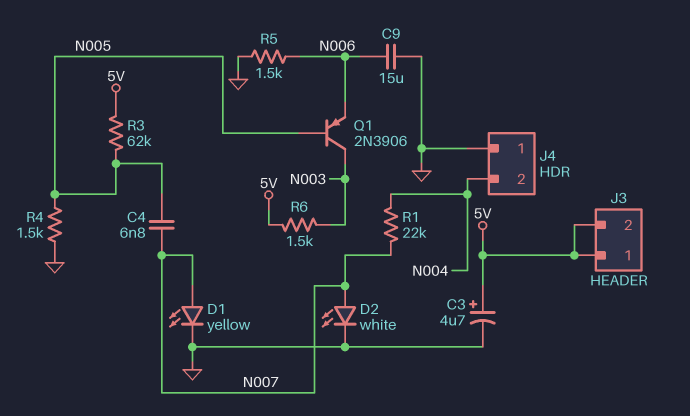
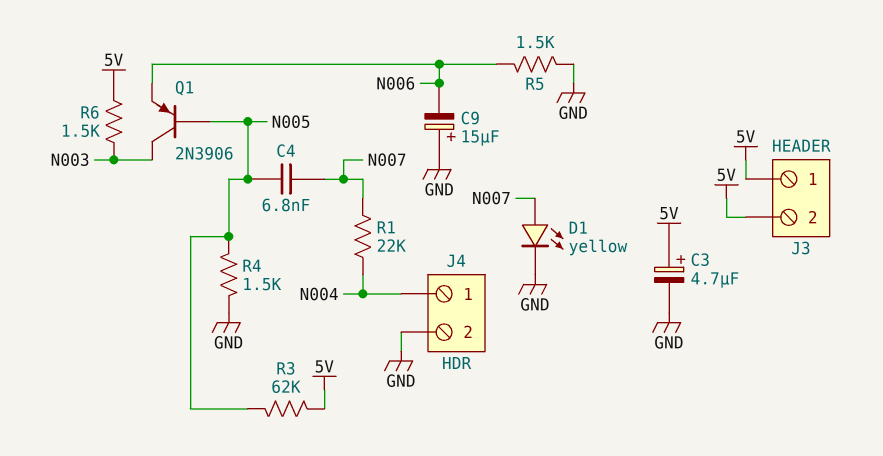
C9: 15uF (GND, N006) -> 15uF (plus GND, minus N006)
D2: LED white (A N007, K GND) -> none
J4 pin 1: GND -> N004
J4 pin 2: N004 -> GND

